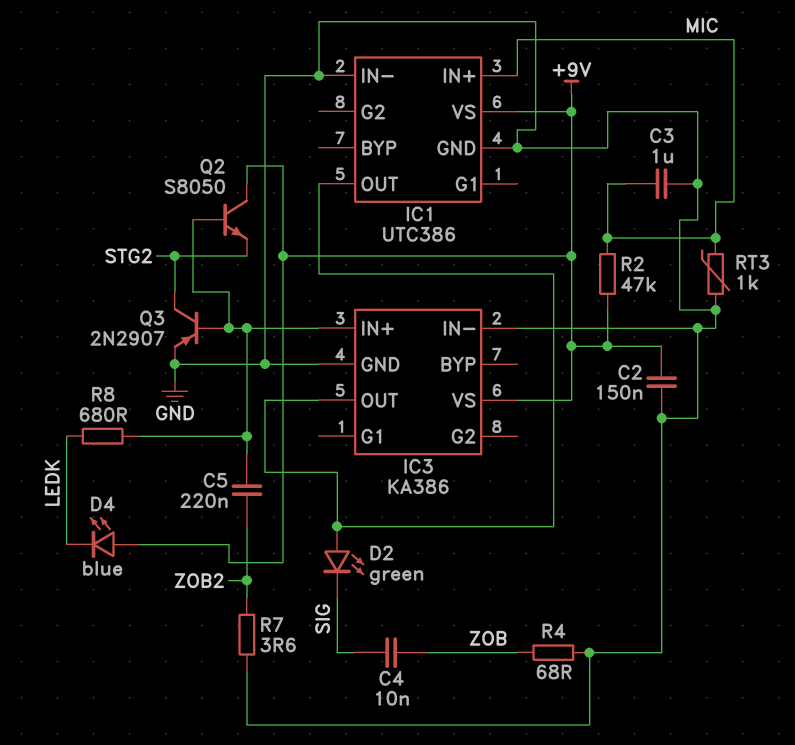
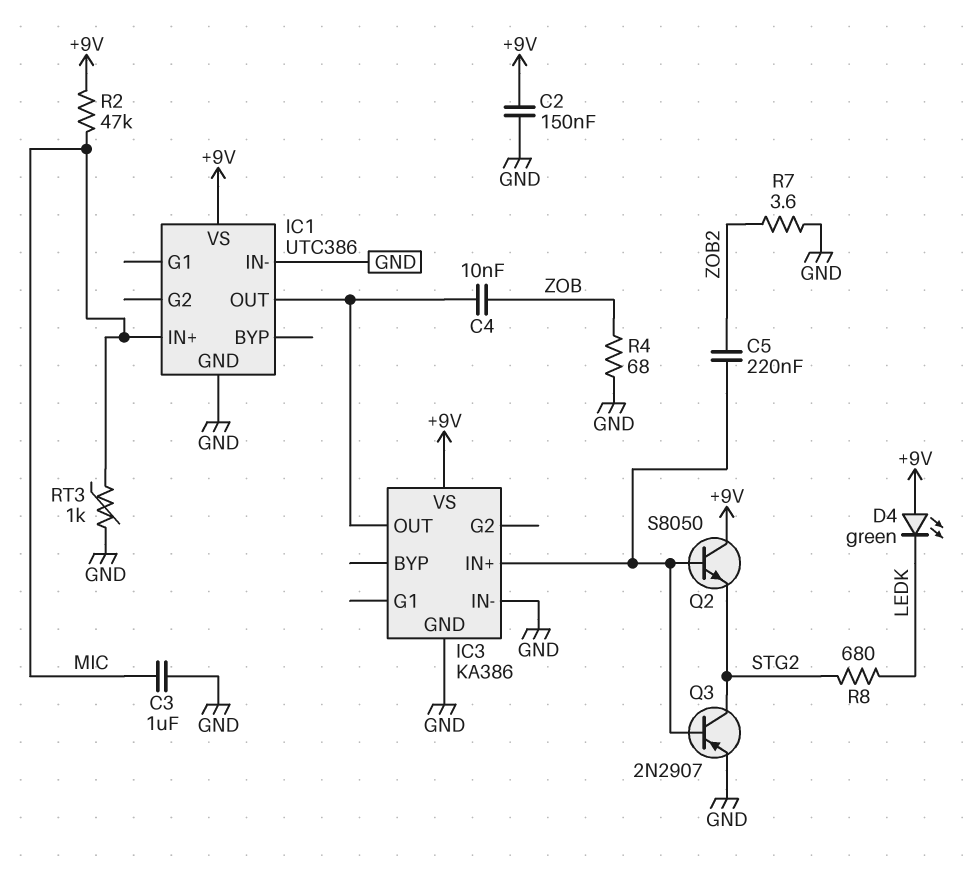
C4: 10nF (SIG, ZOB) -> 10nF (IC1/OUT, ZOB)
D2: LED green (A IC1/OUT, K SIG) -> none
D4: LED blue (A +9V, K LEDK) -> LED green (A +9V, K LEDK)
R8: 680 (IC3/IN+, LEDK) -> 680 (LEDK, STG2)

